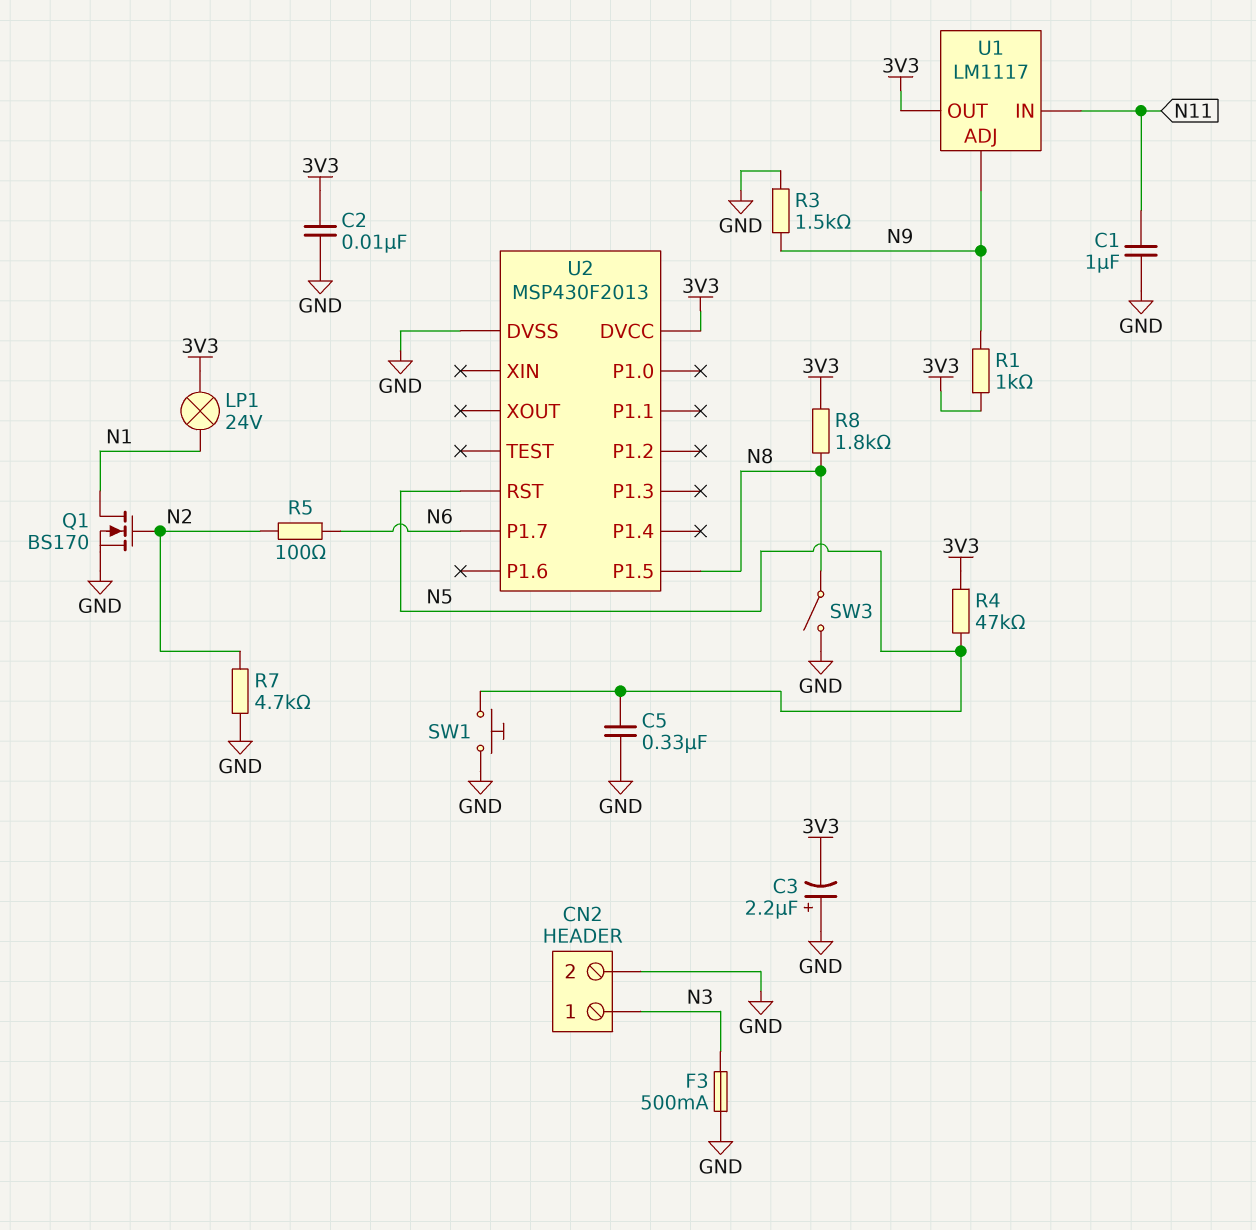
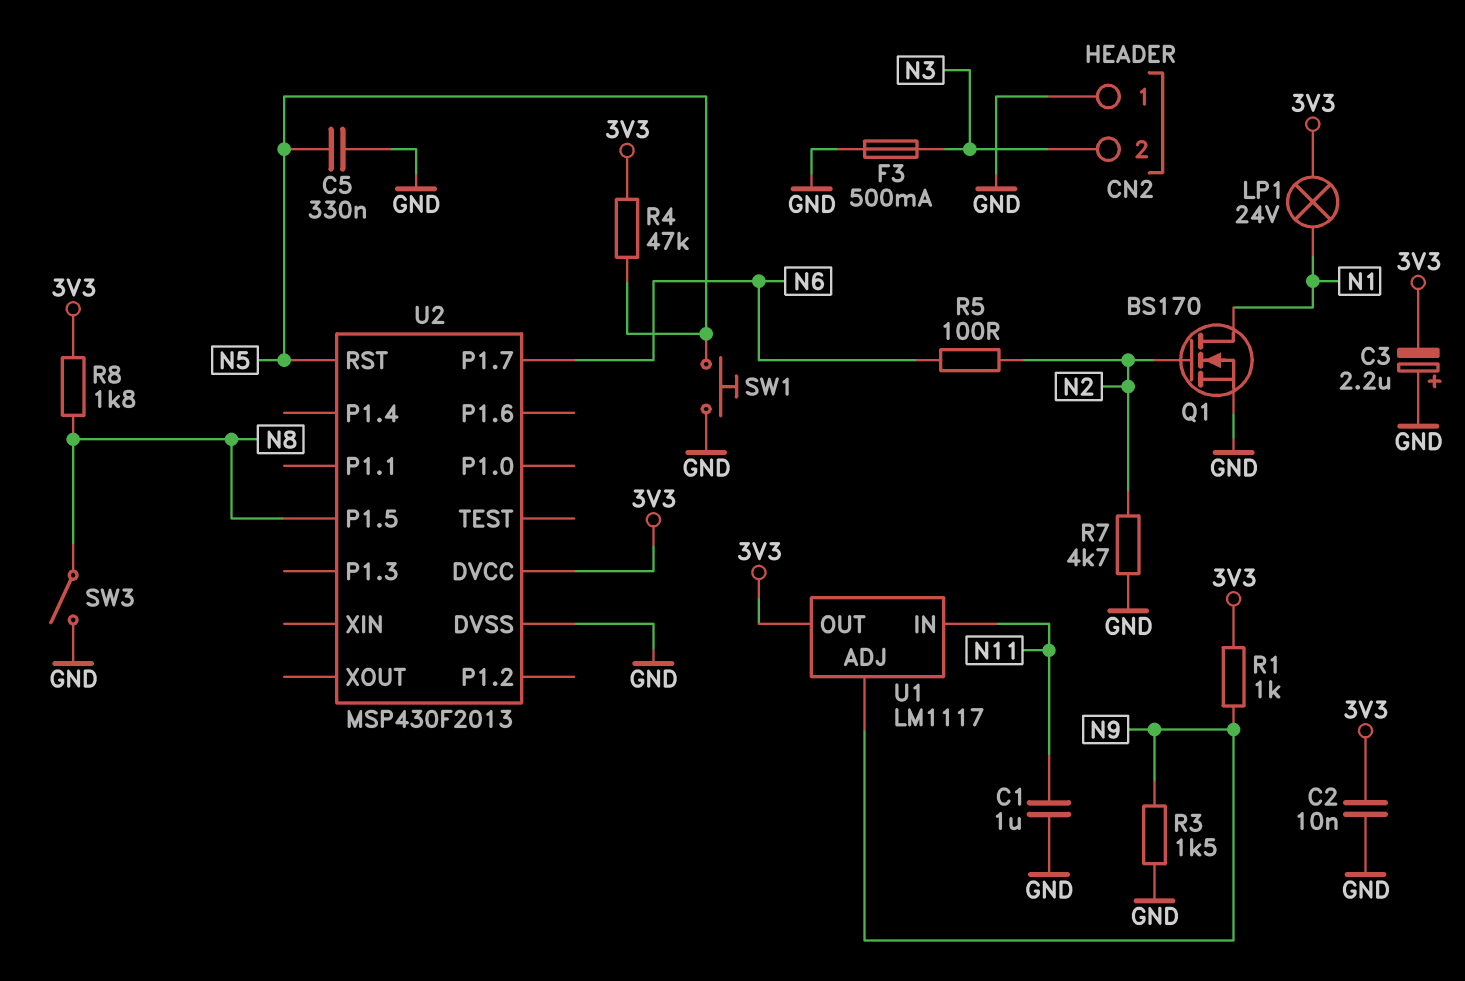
CN2 pin 1: N3 -> GND
CN2 pin 2: GND -> N3

